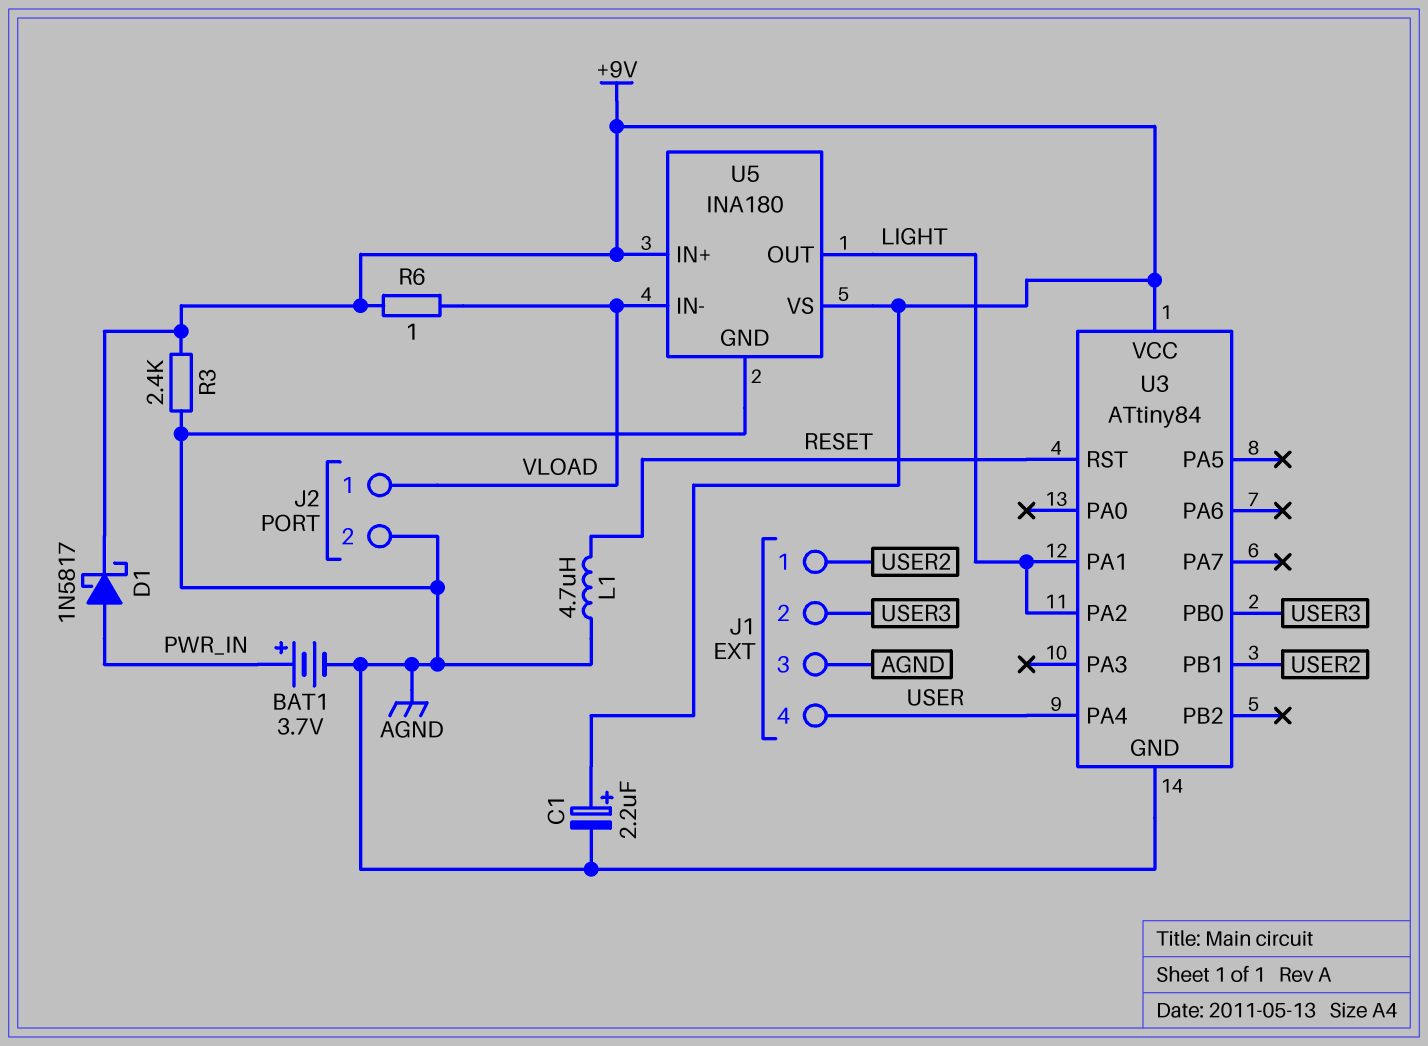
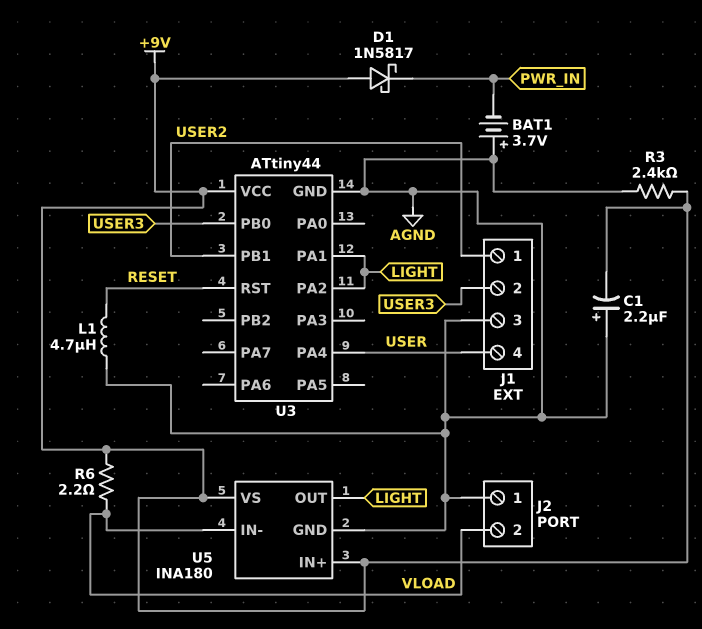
BAT1: 3.7V (plus PWR_IN, minus AGND) -> 3.7V (plus AGND, minus PWR_IN)
C1: 2.2uF (plus +9V, minus AGND) -> 2.2uF (plus AGND, minus +9V)
D1: schottky 1N5817 (A PWR_IN, K +9V) -> schottky 1N5817 (A +9V, K PWR_IN)
J2 pin 1: VLOAD -> AGND
J2 pin 2: AGND -> VLOAD
R6: 1 (+9V, VLOAD) -> 2.2 (+9V, VLOAD)
U3: ATtiny84 -> ATtiny44

